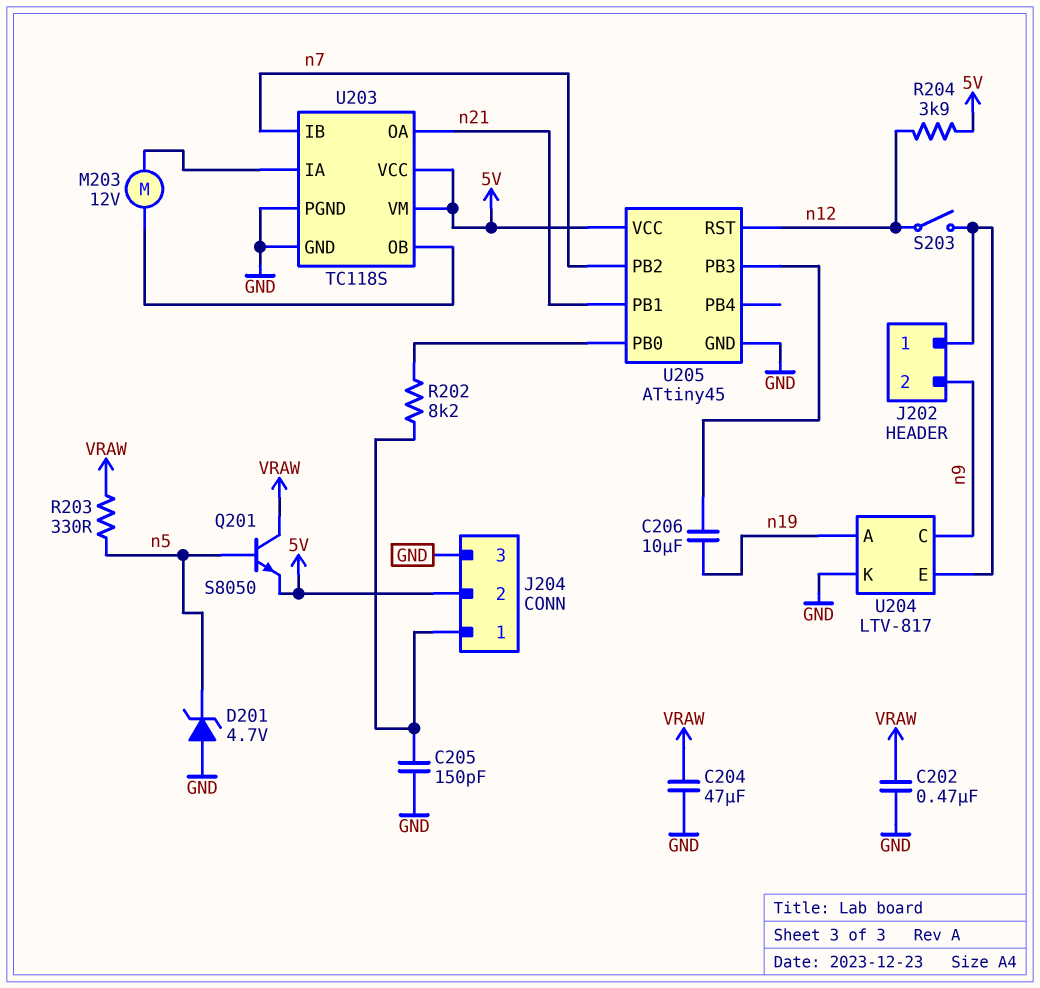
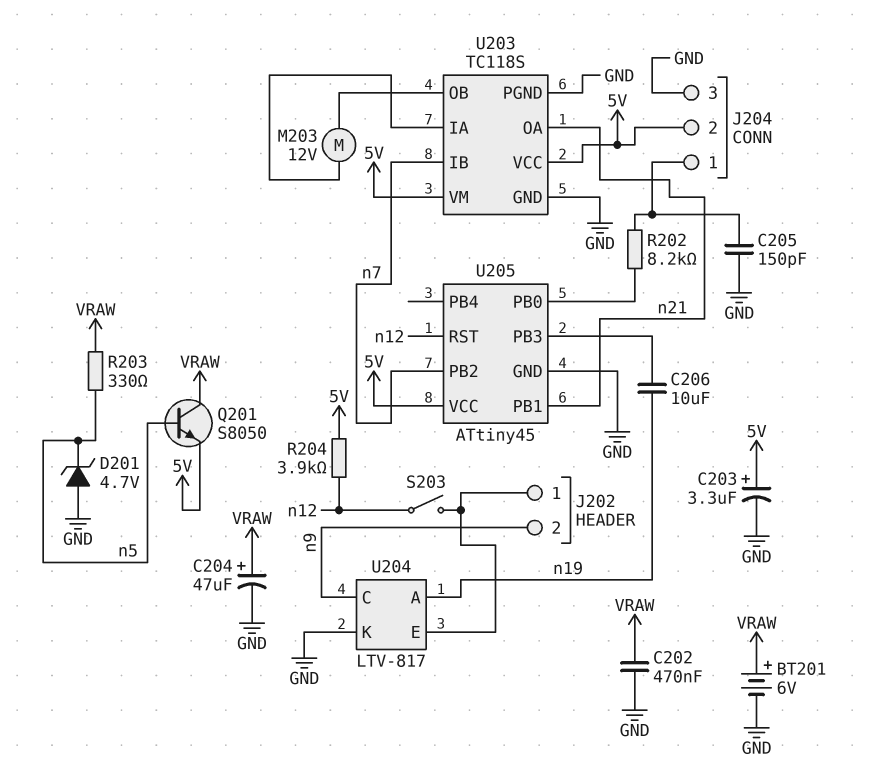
BT201: none -> 6V (plus VRAW, minus GND)
C203: none -> 3.3uF (plus 5V, minus GND)
C204: 47uF (GND, VRAW) -> 47uF (plus VRAW, minus GND)

